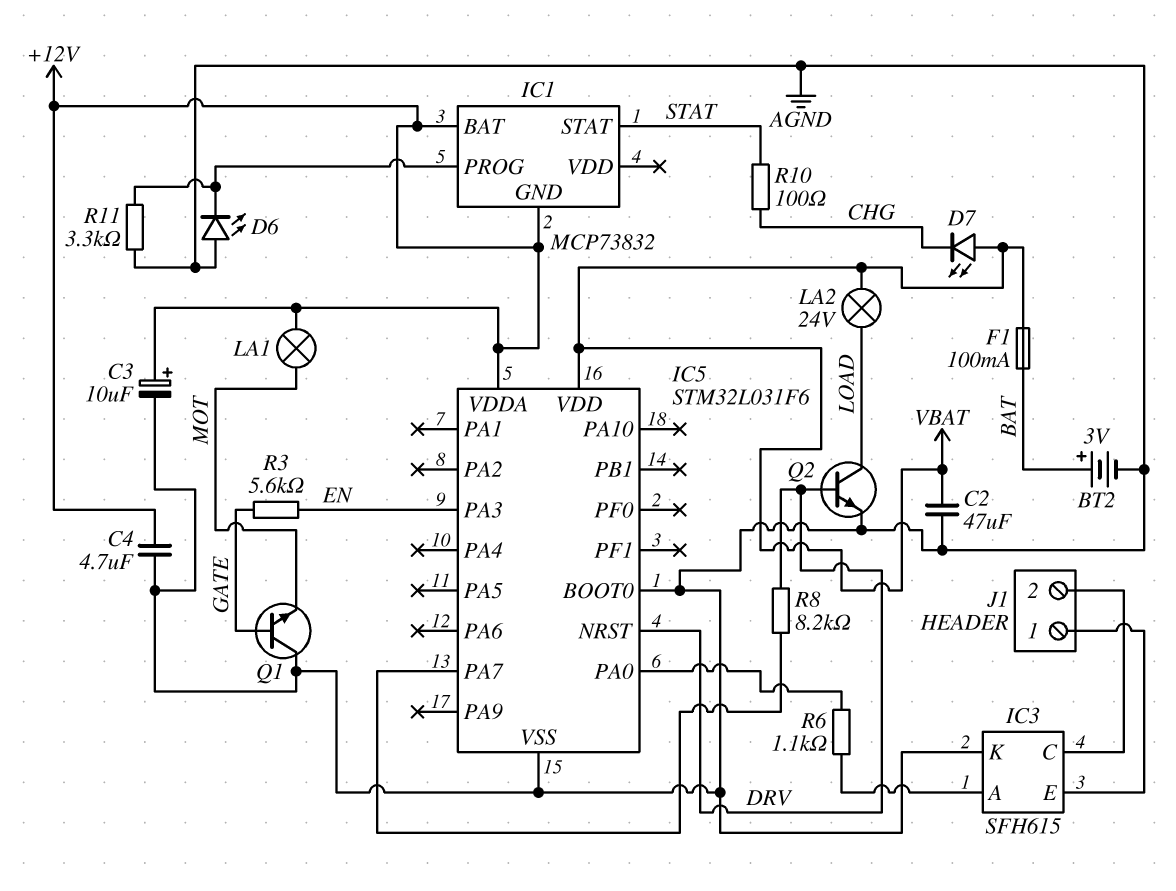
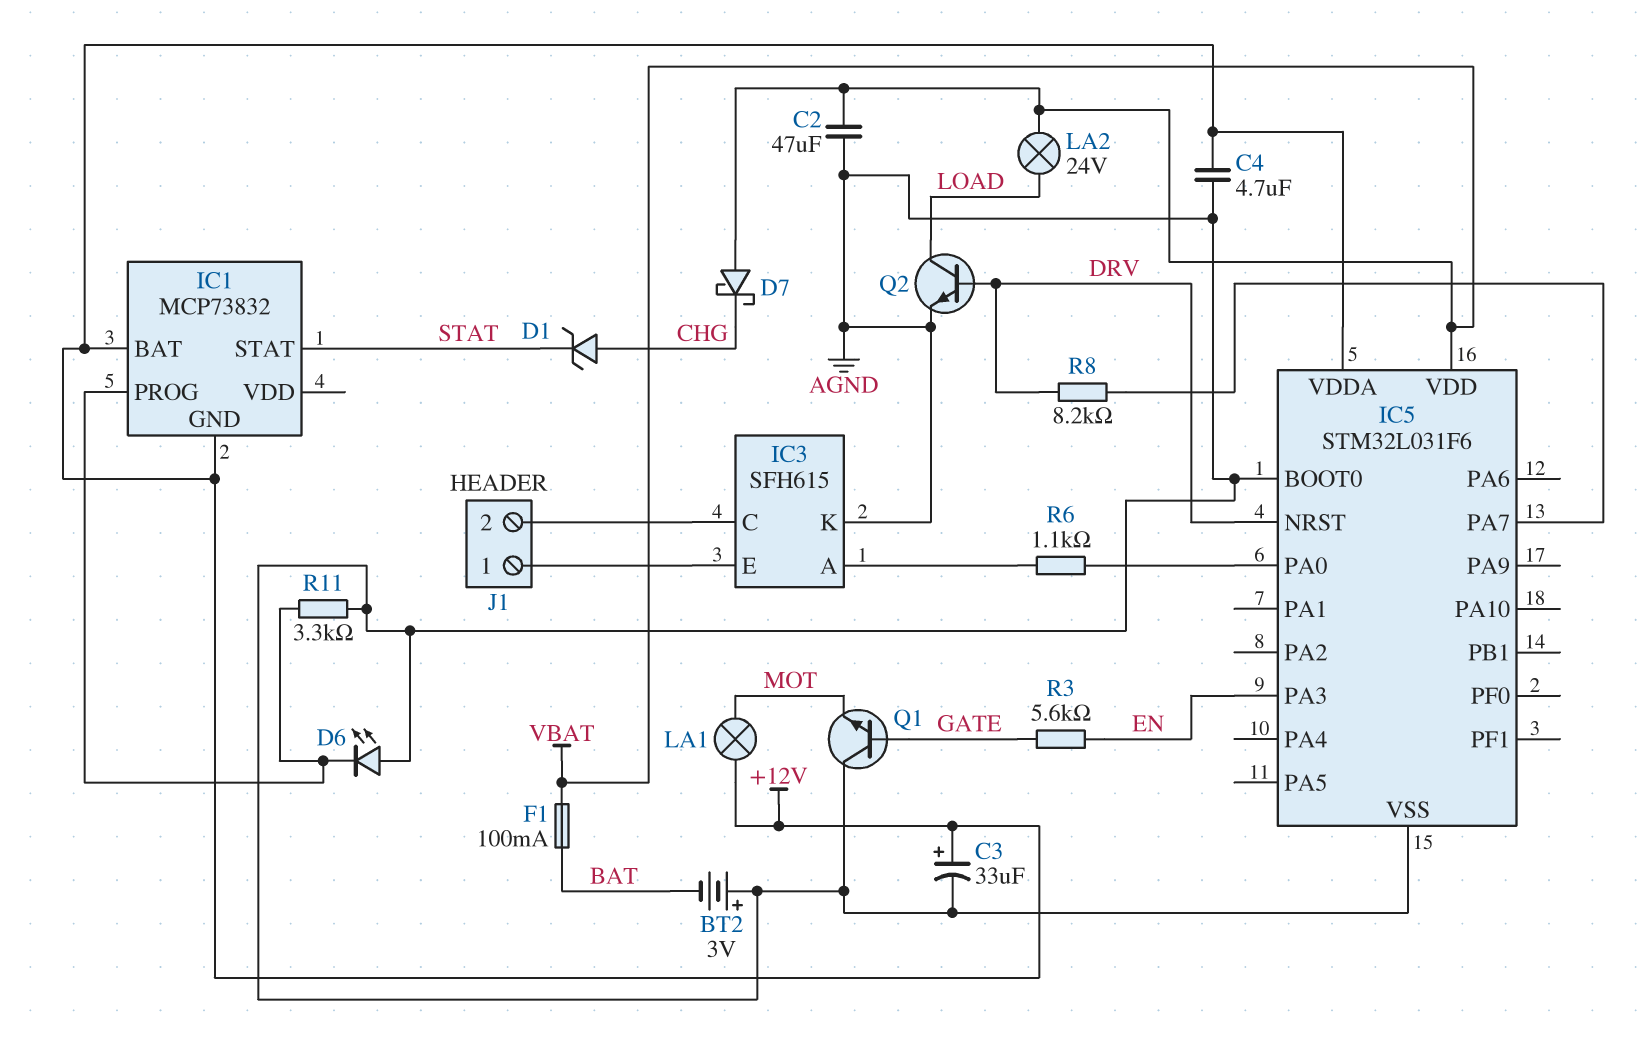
BT2: 3V (plus BAT, minus AGND) -> 3V (plus AGND, minus BAT)
C3: 10uF (plus +12V, minus AGND) -> 33uF (plus +12V, minus AGND)
D1: none -> zener (A CHG, K STAT)
D7: LED (A VBAT, K CHG) -> schottky (A VBAT, K CHG)
R10: 100 (CHG, STAT) -> none

